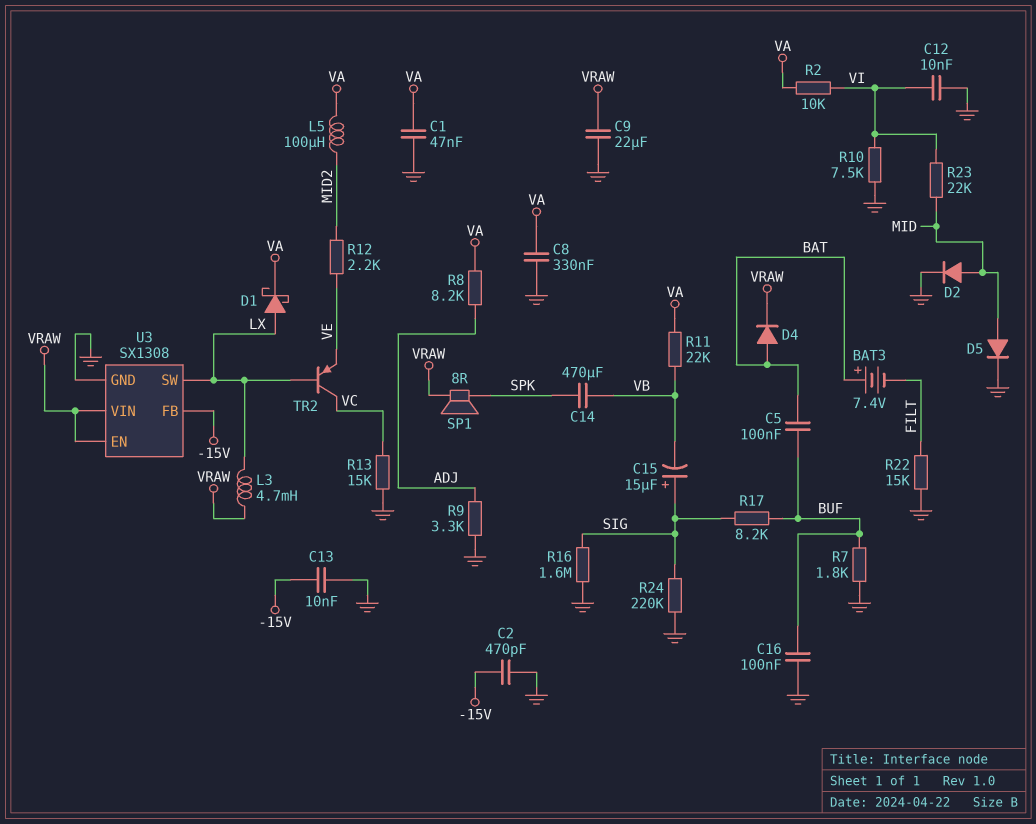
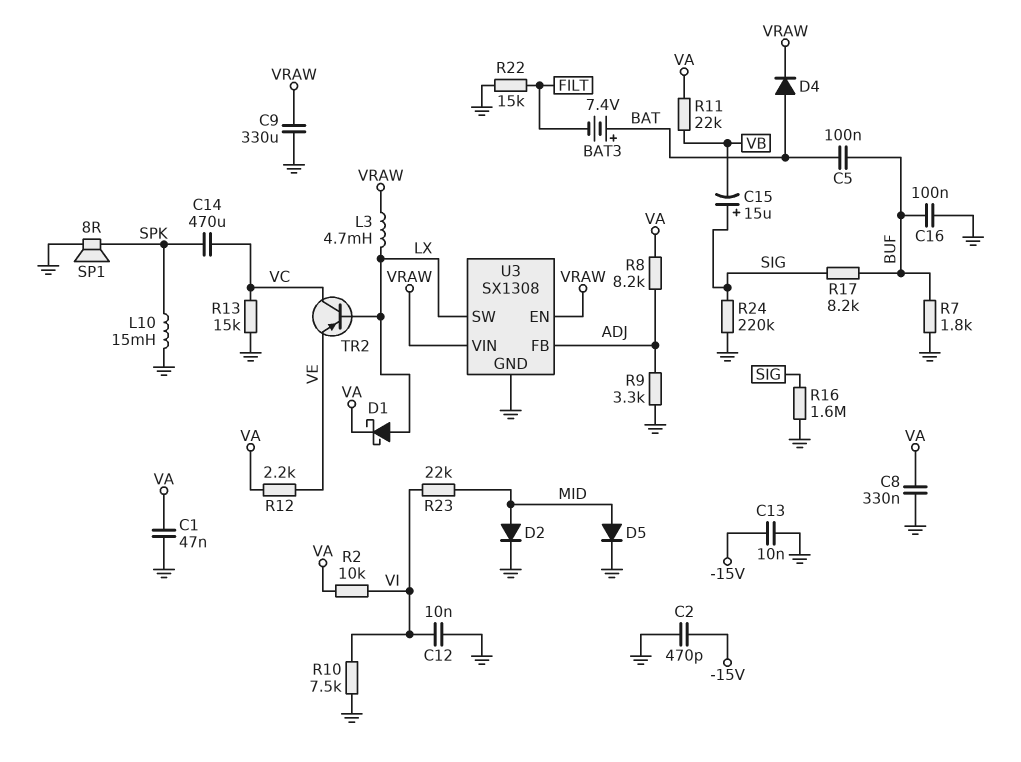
C9: 22uF (GND, VRAW) -> 330uF (GND, VRAW)
C14: 470uF (SPK, VB) -> 470uF (SPK, VC)
L5: 100uH (MID2, VA) -> none
L10: none -> 15mH (GND, SPK)
R12: 2.2k (MID2, VE) -> 2.2k (VA, VE)
SP1: speaker 8R (SPK, VRAW) -> speaker 8R (GND, SPK)
U3 pin FB: -15V -> ADJ

